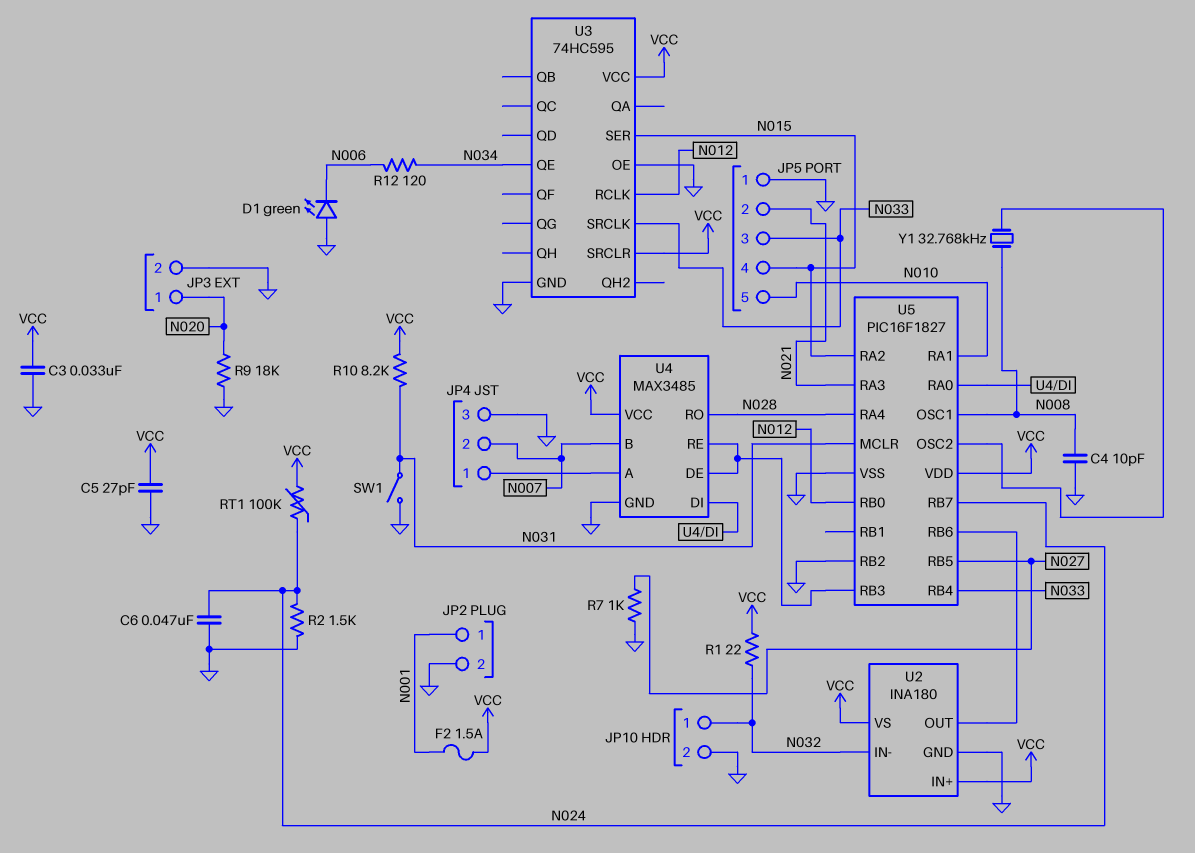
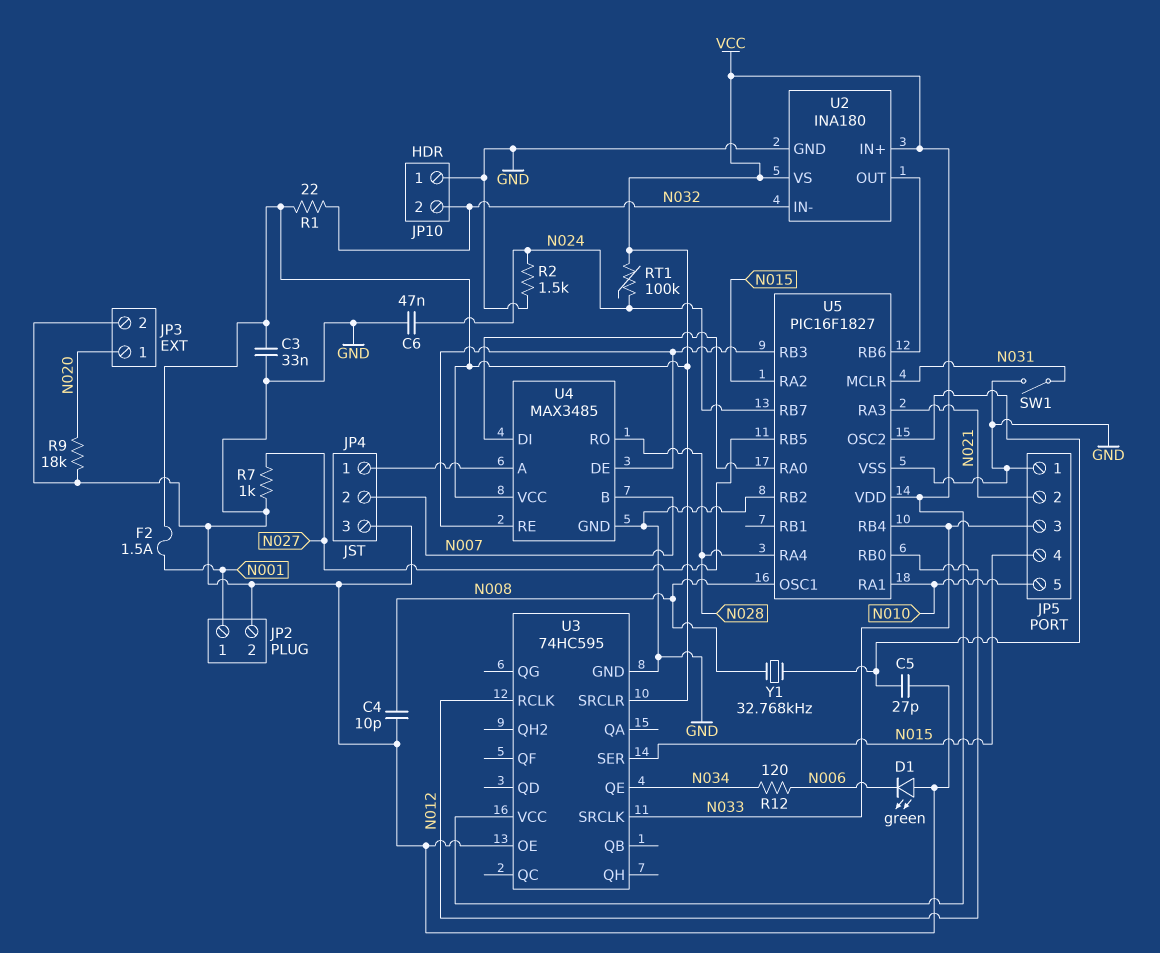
C5: 27pF (GND, VCC) -> 27pF (GND, U5/OSC2)
JP10 pin 1: N032 -> GND
JP10 pin 2: GND -> N032
R10: 8.2k (N031, VCC) -> none

